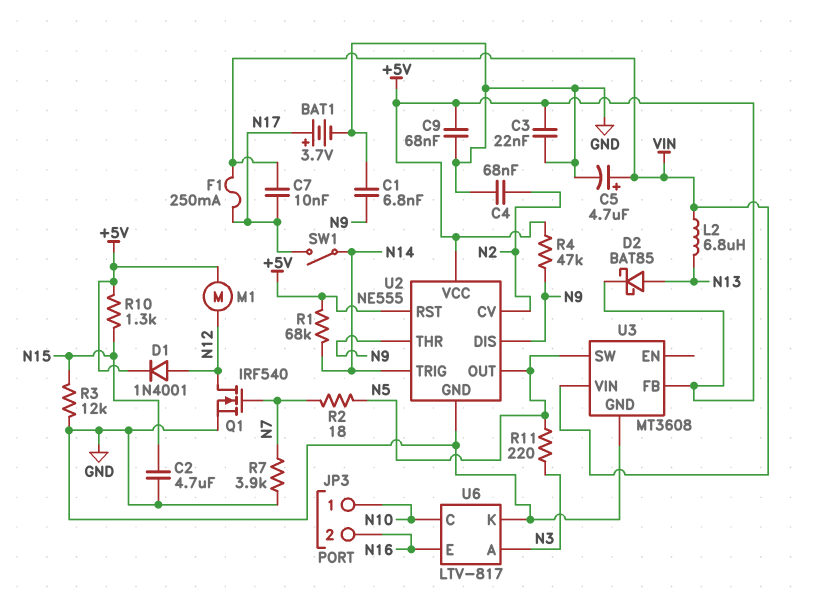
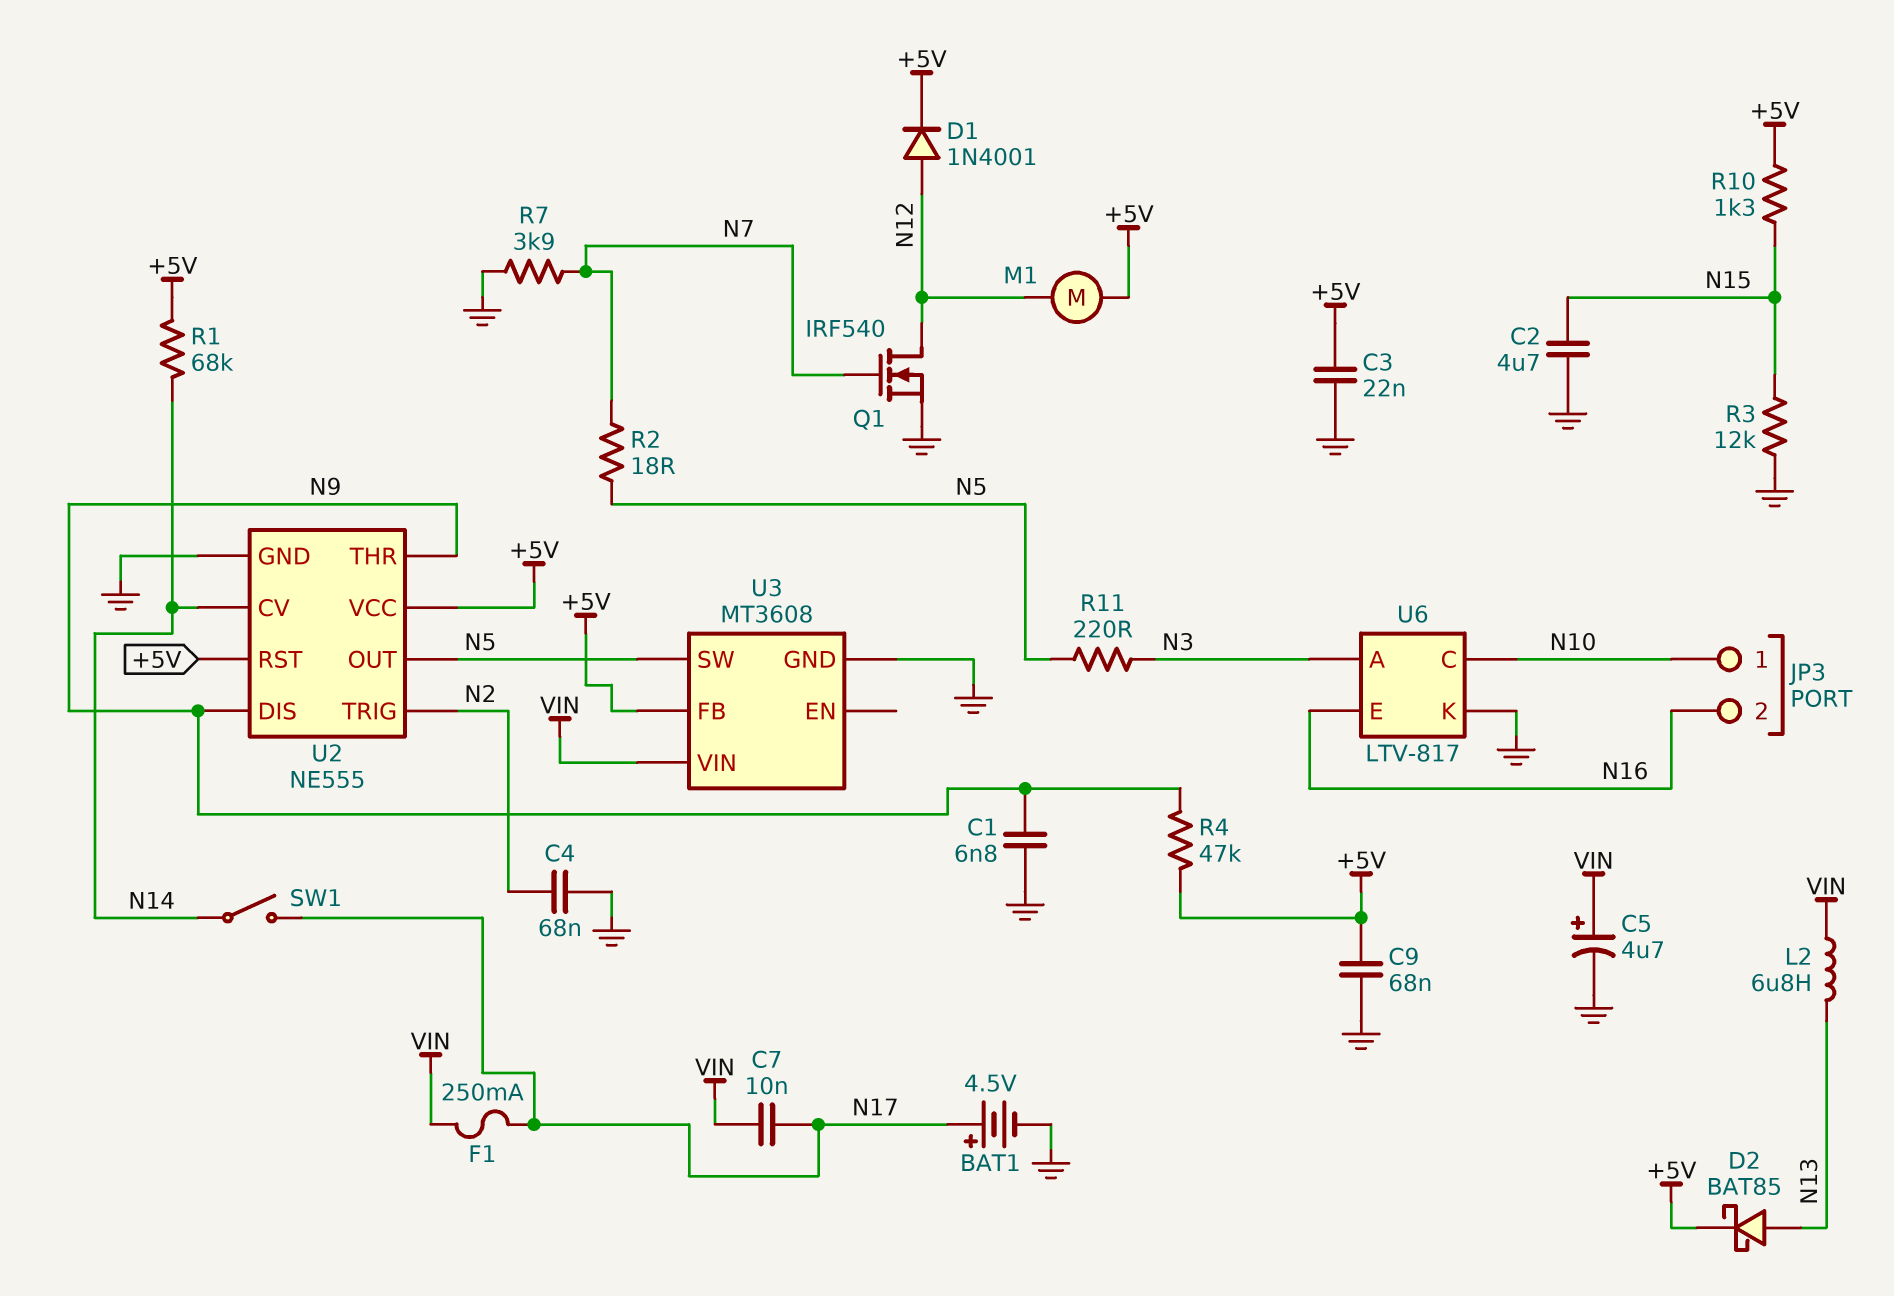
BAT1: 3.7V (plus N17, minus GND) -> 4.5V (plus N17, minus GND)
U2 pin CV: N2 -> N14
U2 pin TRIG: N14 -> N2

